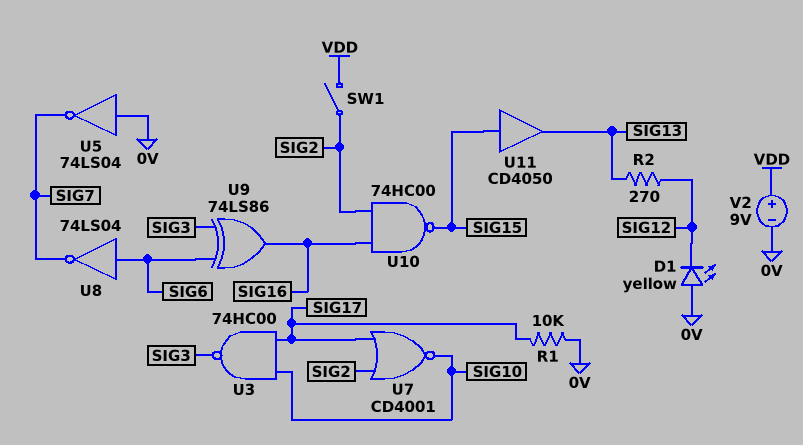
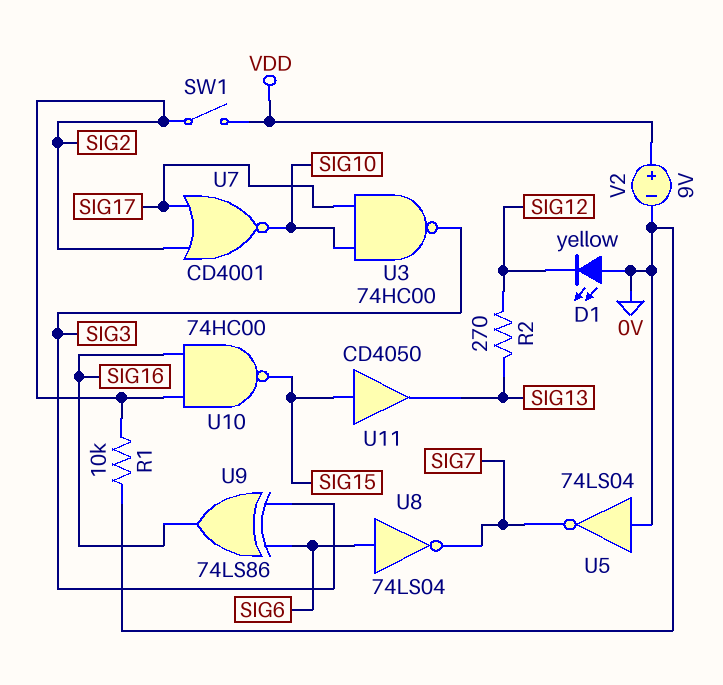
R1: 10k (0V, SIG17) -> 10k (0V, SIG2)

